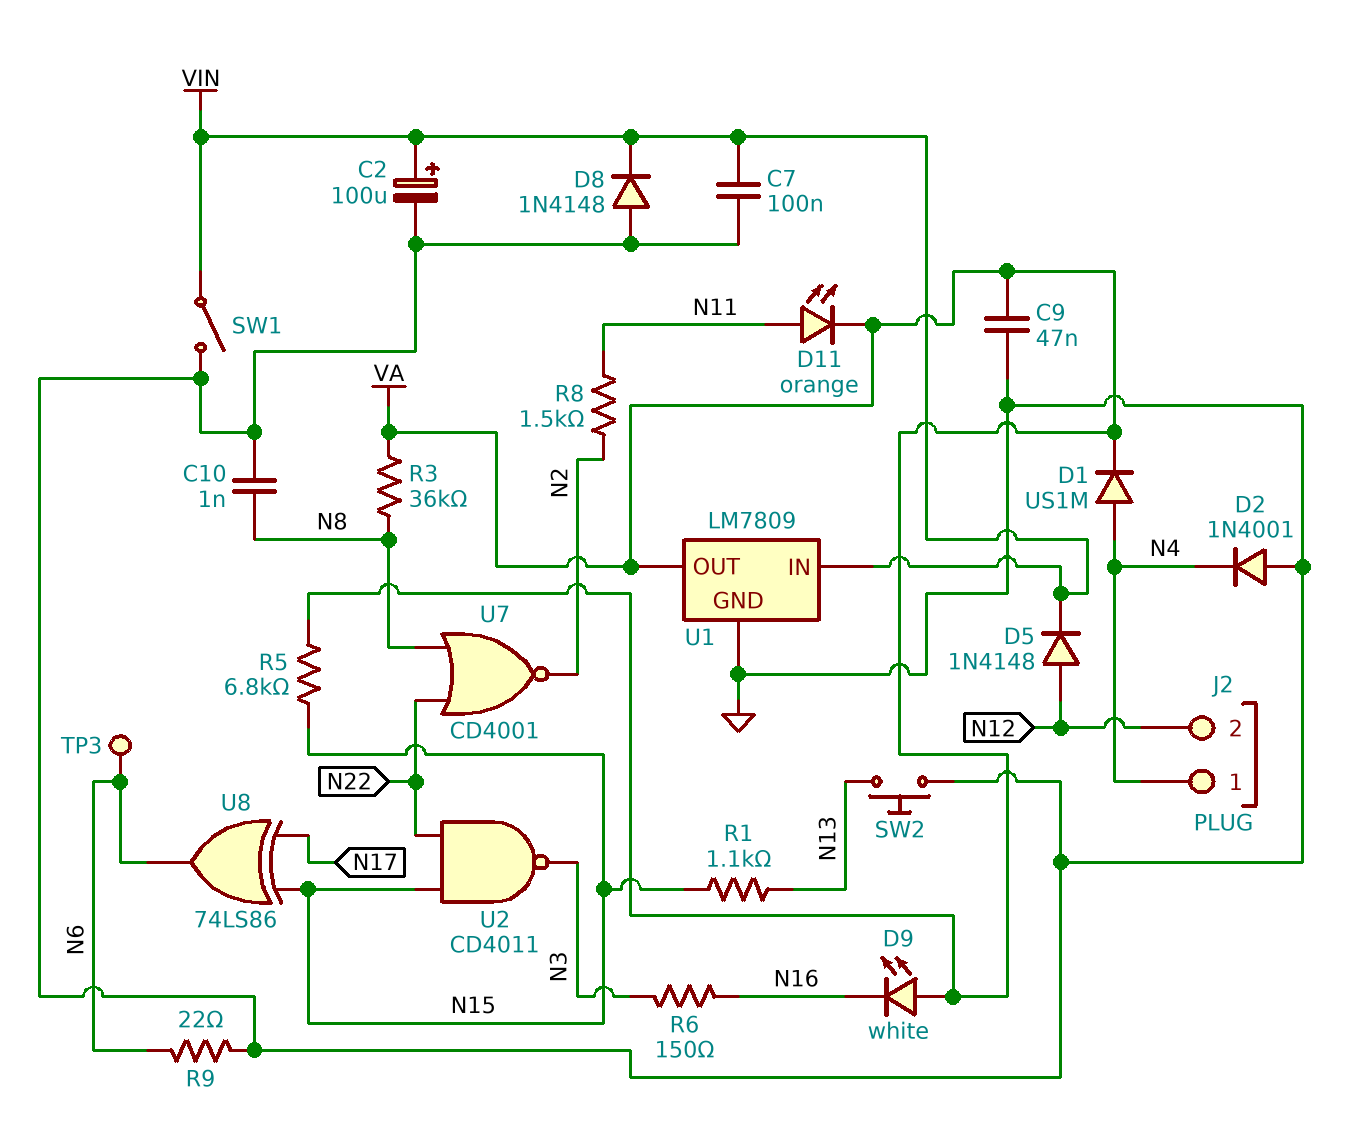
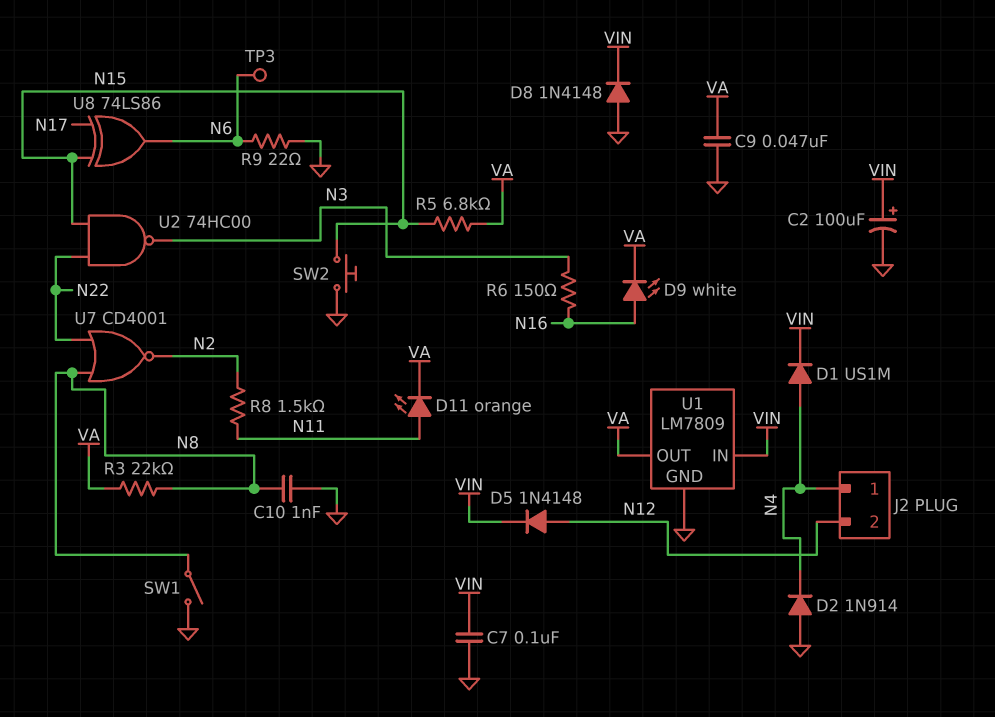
D1: diode US1M (A N4, K VA) -> diode US1M (A N4, K VIN)
D2: diode 1N4001 (A GND, K N4) -> diode 1N914 (A GND, K N4)
D9: LED white (A VA, K N16) -> LED white (A N16, K VA)
R1: 1.1k (N13, N15) -> none
R3: 36k (N8, VA) -> 22k (N8, VA)
SW1: switch (GND, VIN) -> switch (GND, N8)
SW2: button (GND, N13) -> button (GND, N15)
U2: NAND CD4011 (in N15, in N22, out N3) -> NAND 74HC00 (in N15, in N22, out N3)

